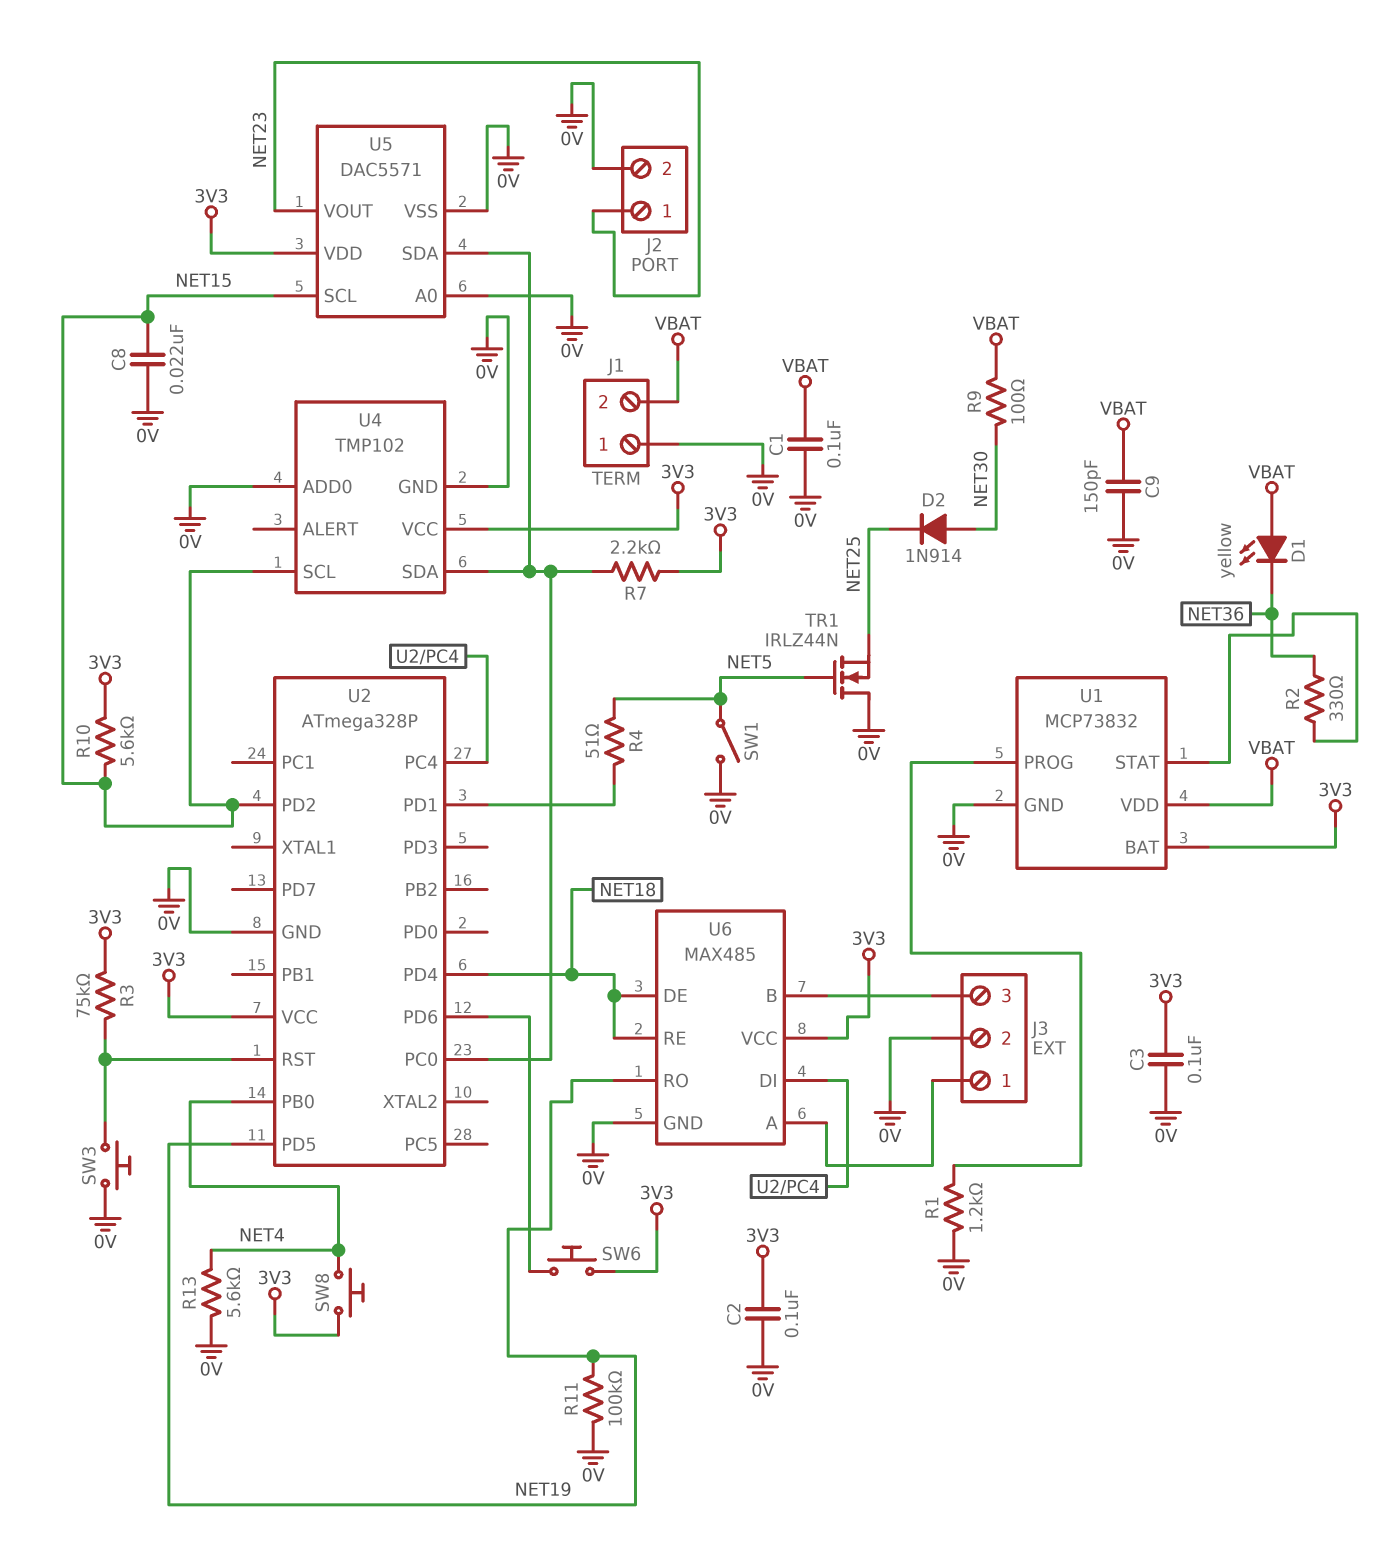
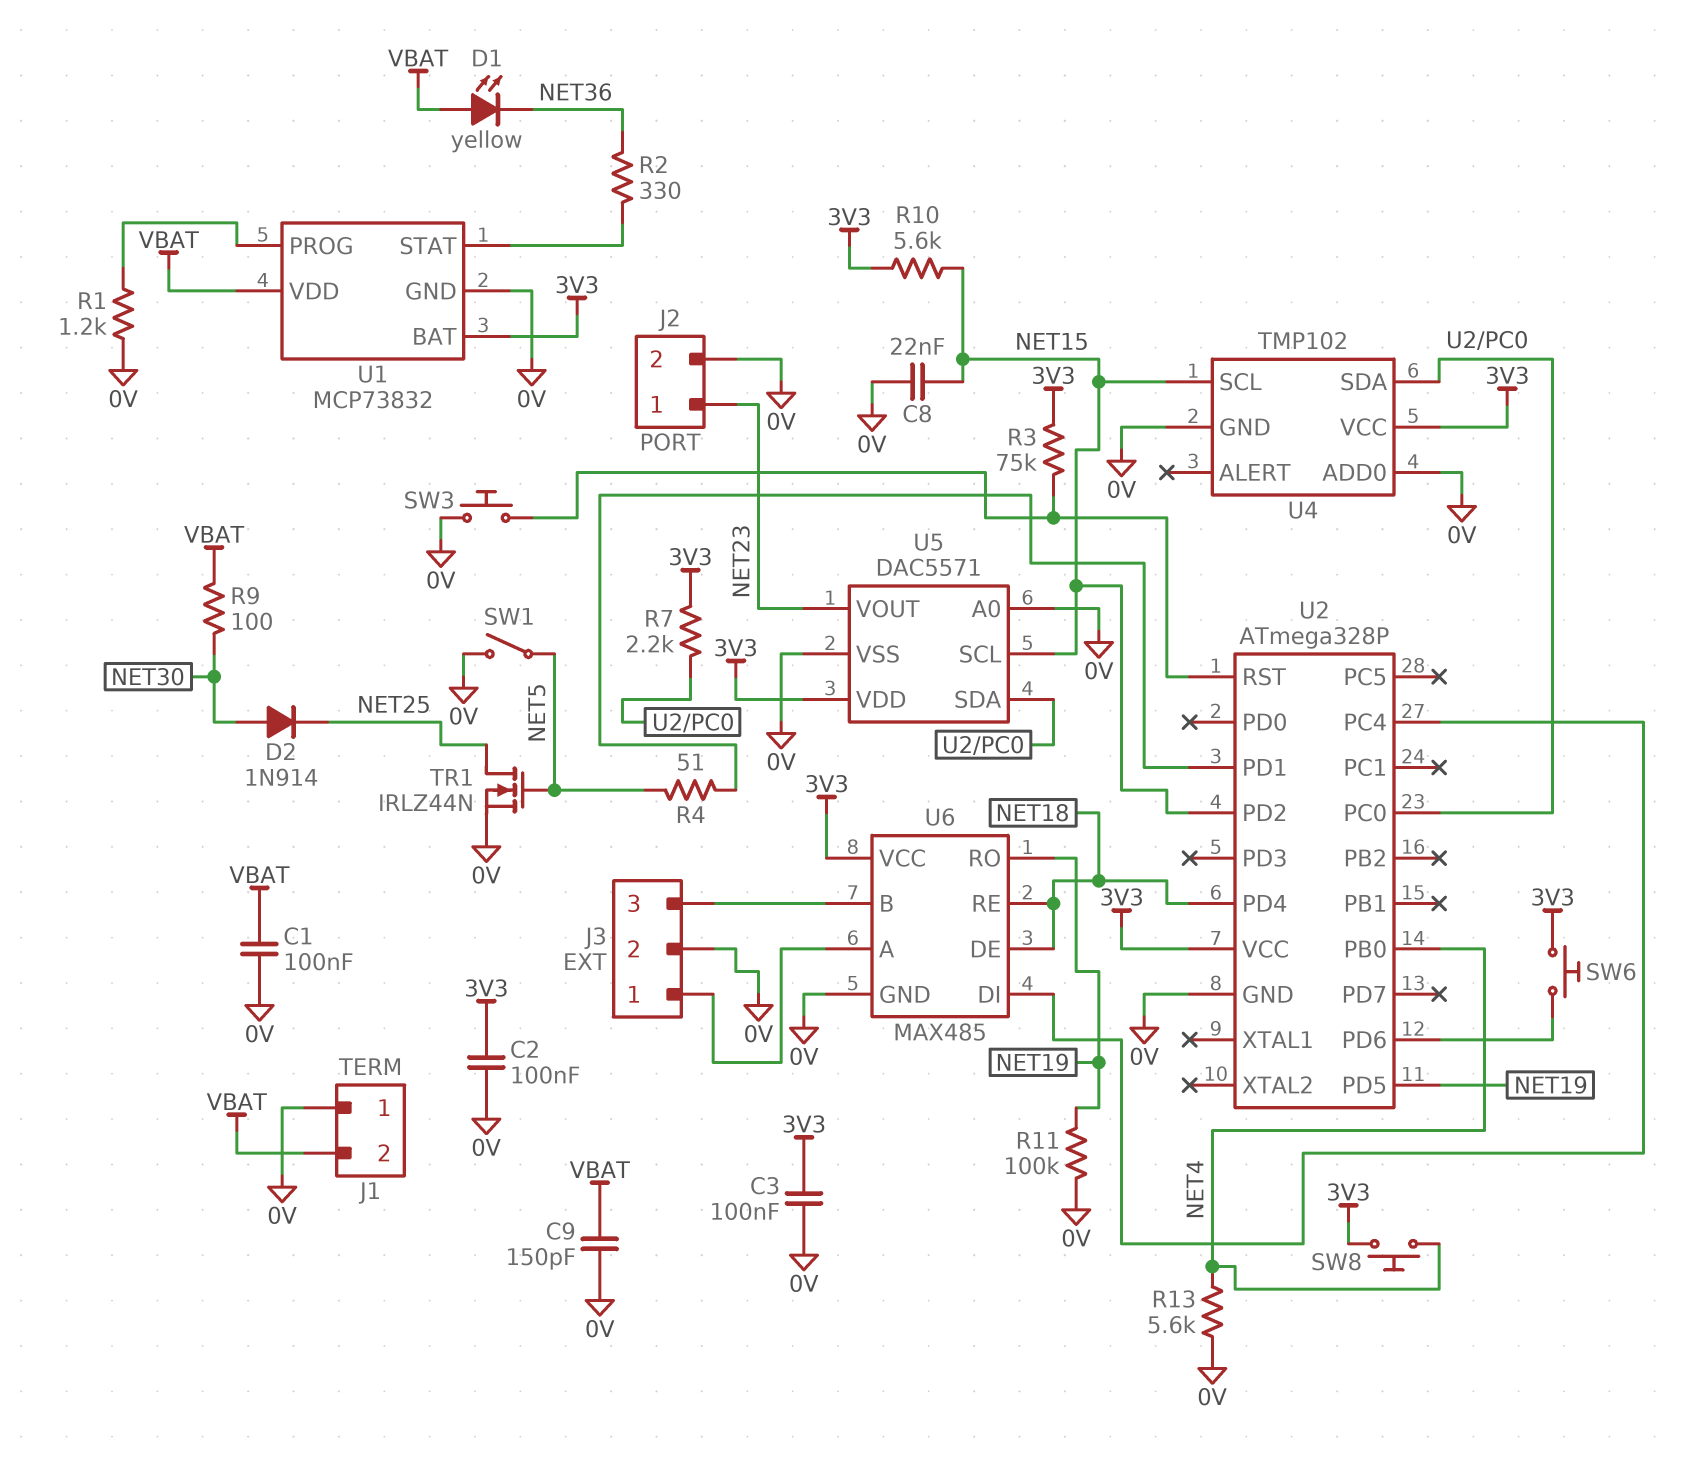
TR1: NMOS IRLZ44N (G NET5, D 0V, S NET25) -> NMOS IRLZ44N (G NET5, D NET25, S 0V)

